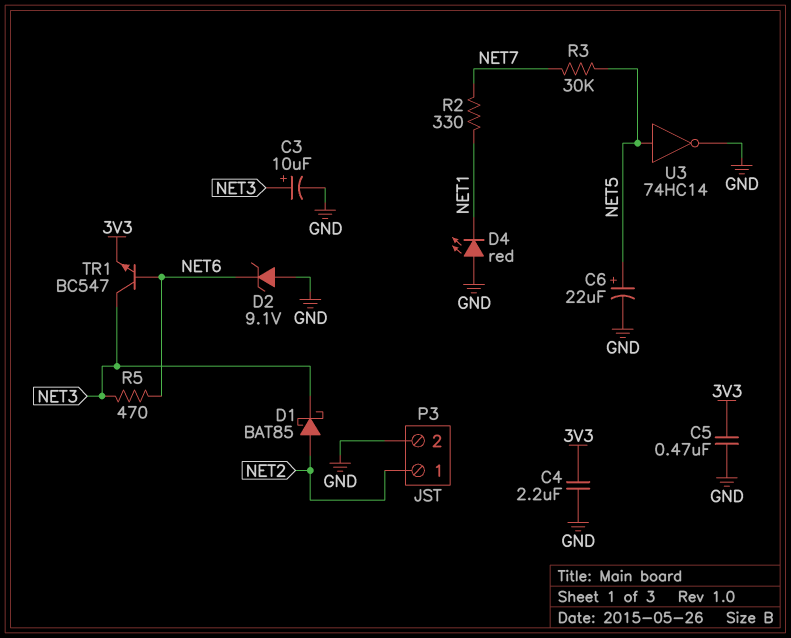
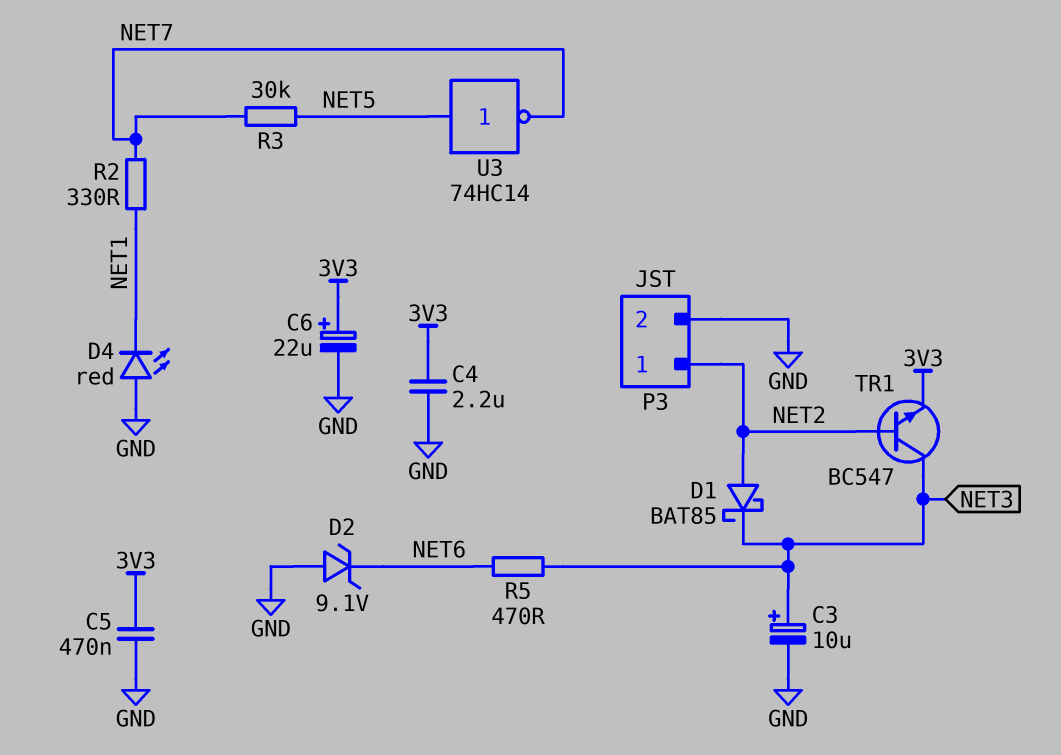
C6: 22uF (plus NET5, minus GND) -> 22uF (plus 3V3, minus GND)
TR1: NPN BC547 (B NET6, C NET3, E 3V3) -> NPN BC547 (B NET2, C NET3, E 3V3)
U3: NOT 74HC14 (in NET5, out GND) -> NOT 74HC14 (in NET5, out NET7)

